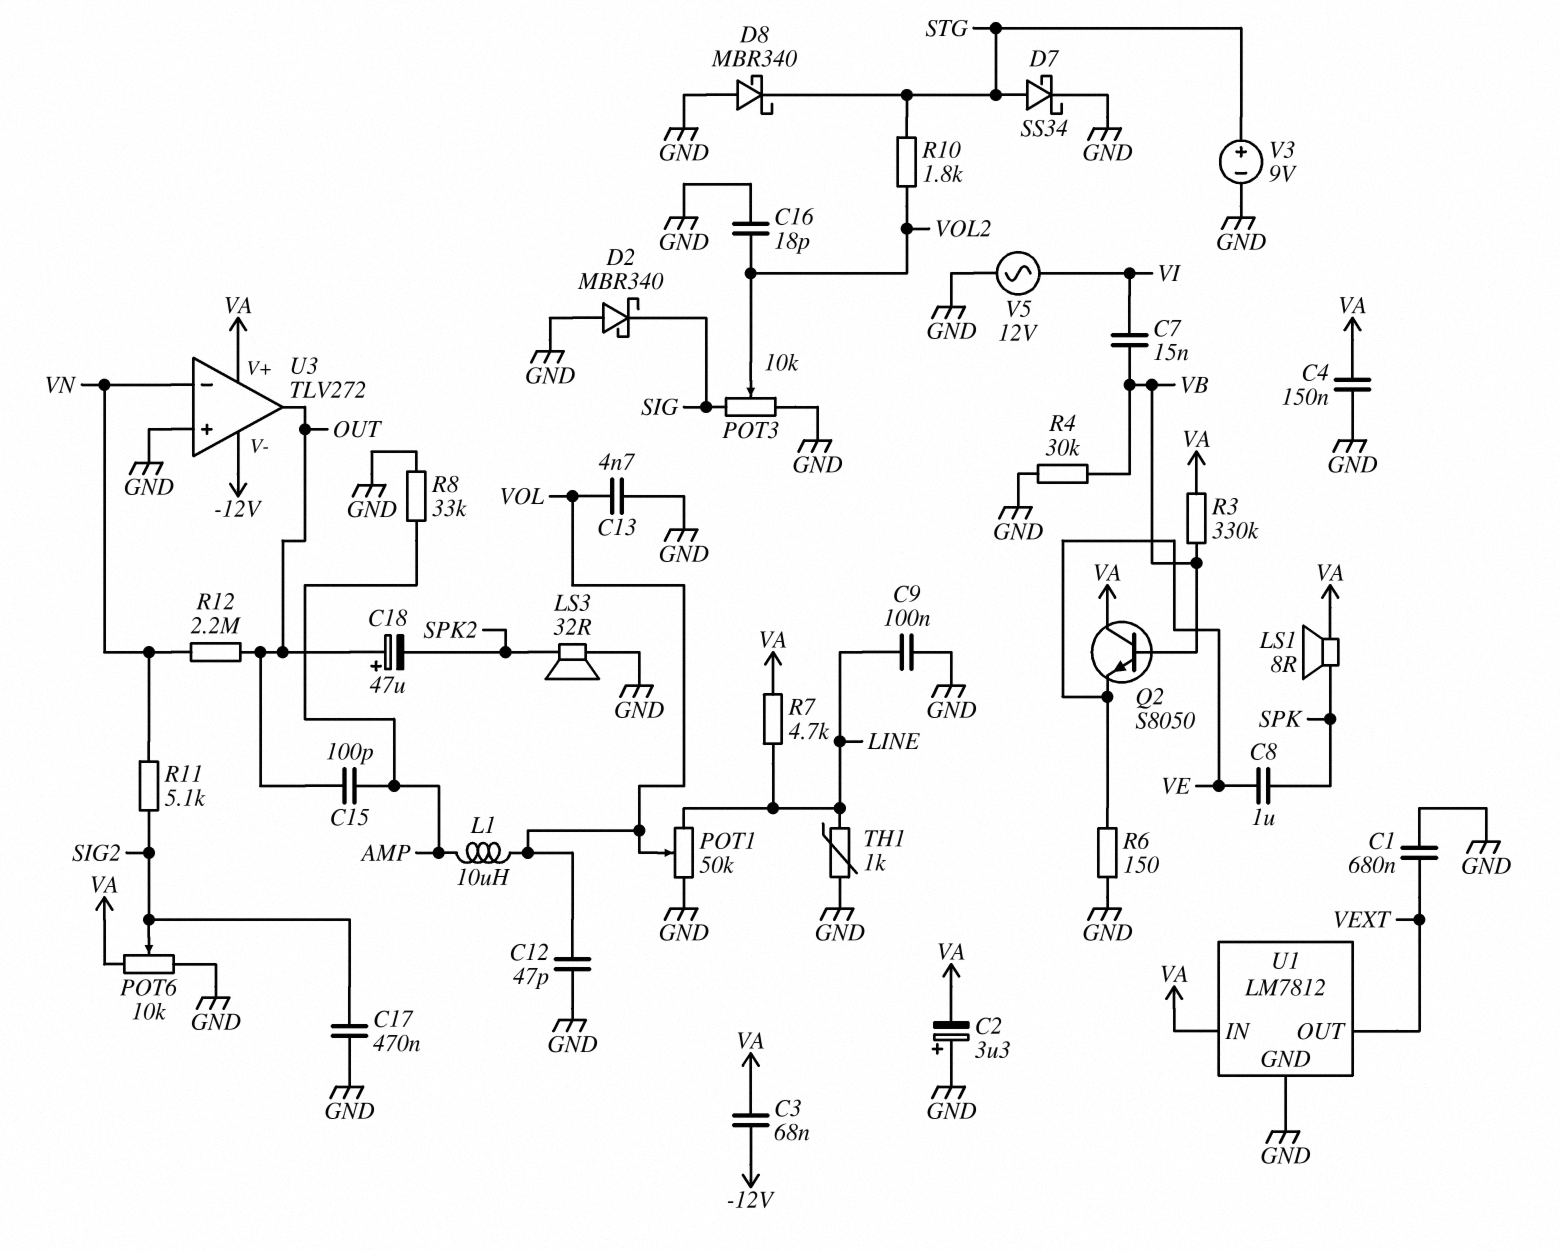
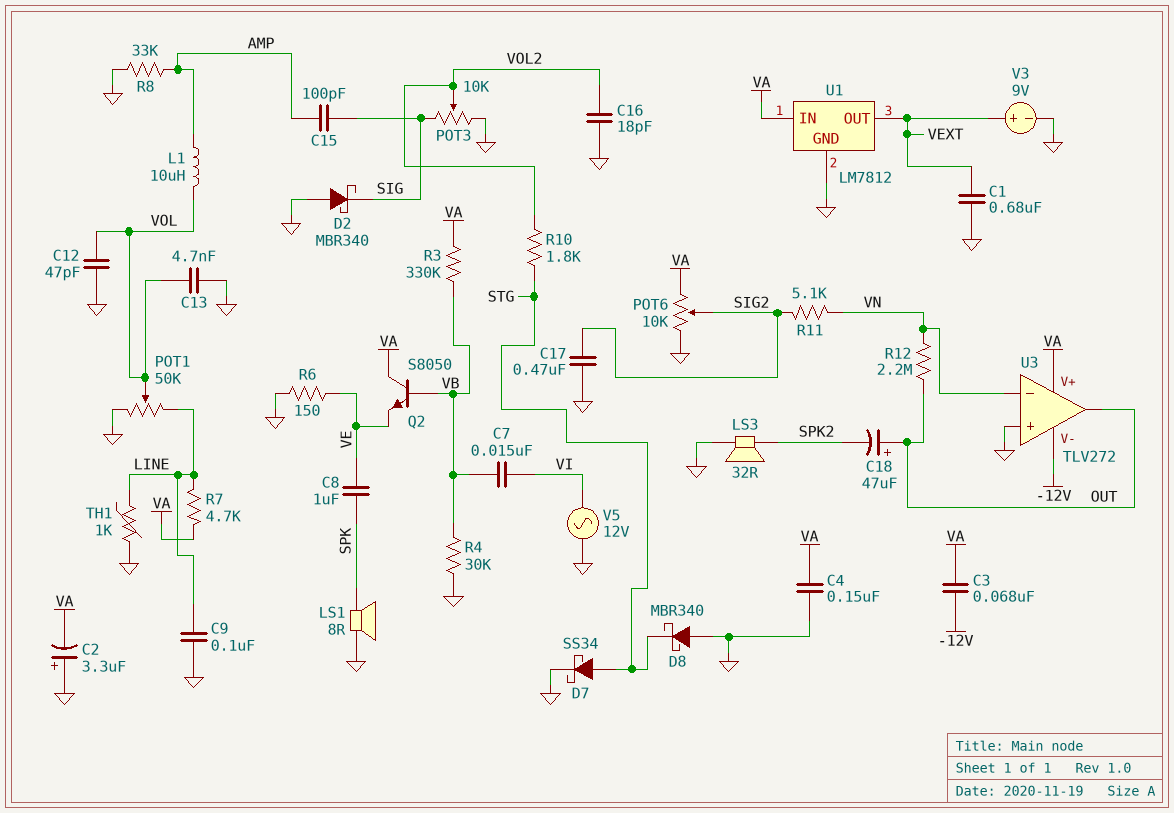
C15: 100pF (AMP, OUT) -> 100pF (AMP, SIG)
LS1: speaker 8R (SPK, VA) -> speaker 8R (GND, SPK)
V3: 9V (plus STG, minus GND) -> 9V (plus VEXT, minus GND)

